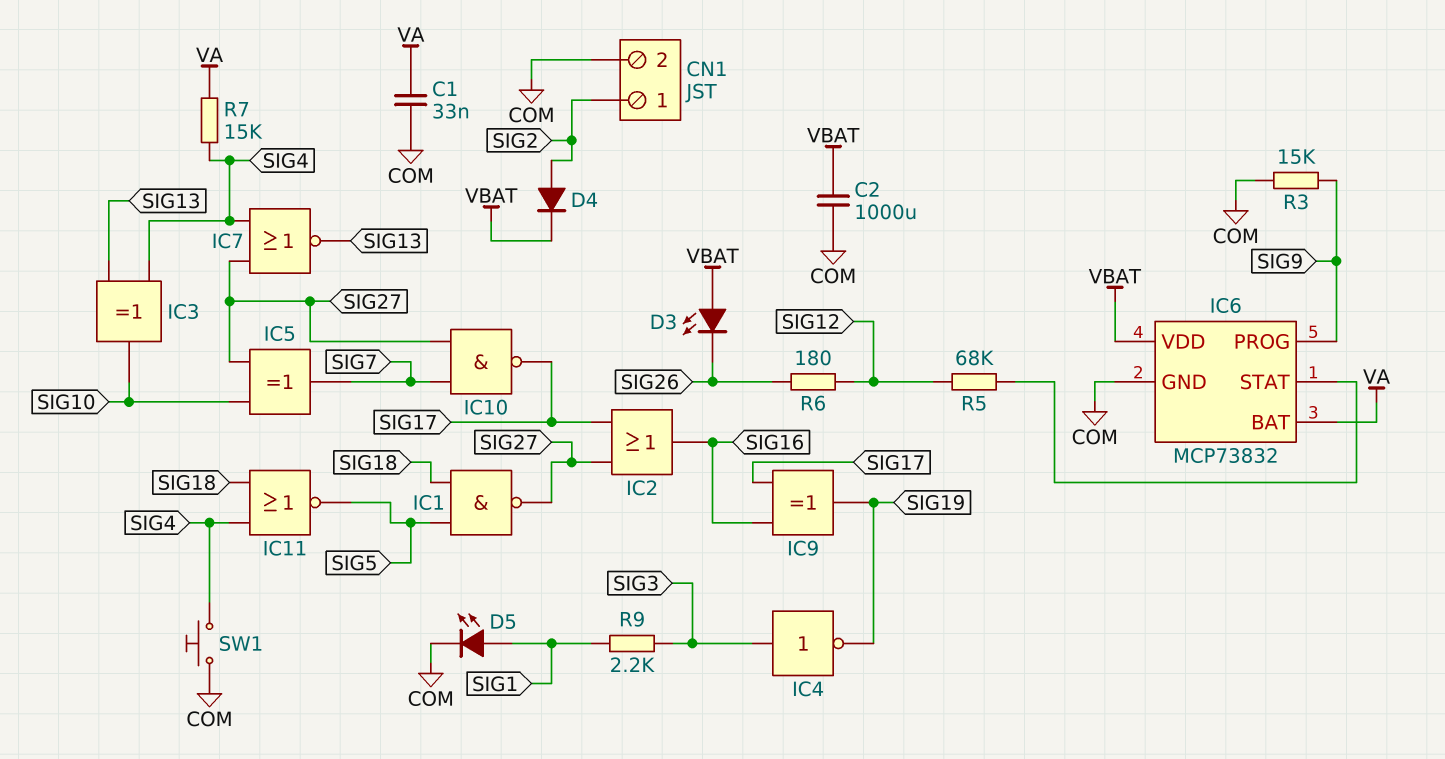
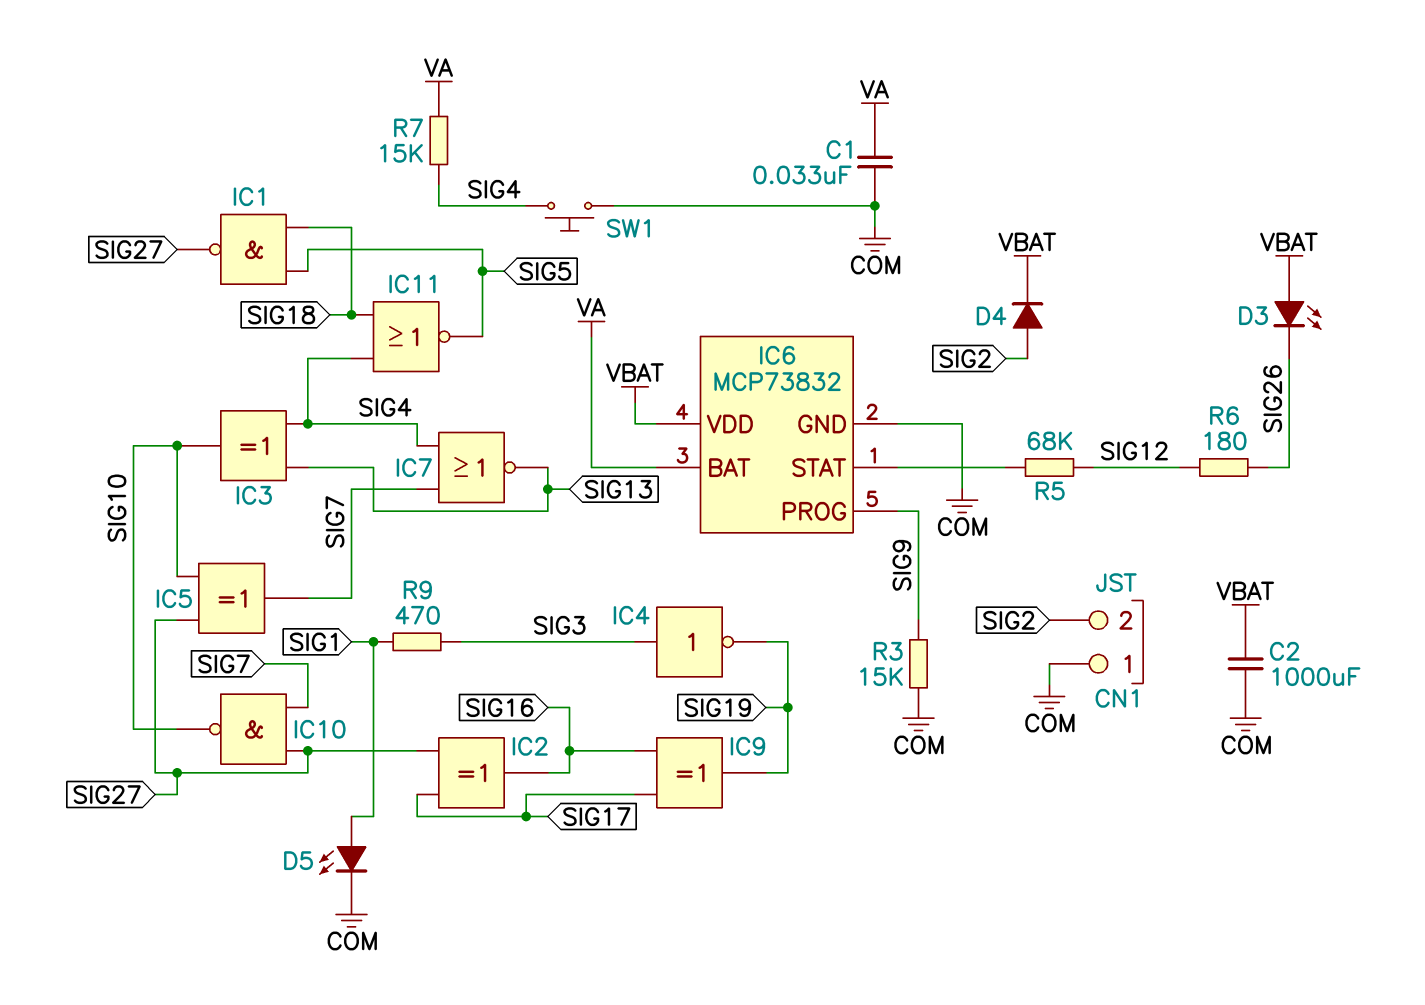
CN1 pin 1: SIG2 -> COM
CN1 pin 2: COM -> SIG2
IC2: OR (in SIG17, in SIG27, out SIG16) -> XOR (in SIG17, in SIG27, out SIG16)
IC7: NOR (in SIG4, in SIG27, out SIG13) -> NOR (in SIG4, in SIG7, out SIG13)
IC10: NAND (in SIG7, in SIG27, out SIG17) -> NAND (in SIG7, in SIG27, out SIG10)
R9: 2.2k (SIG1, SIG3) -> 470 (SIG1, SIG3)

